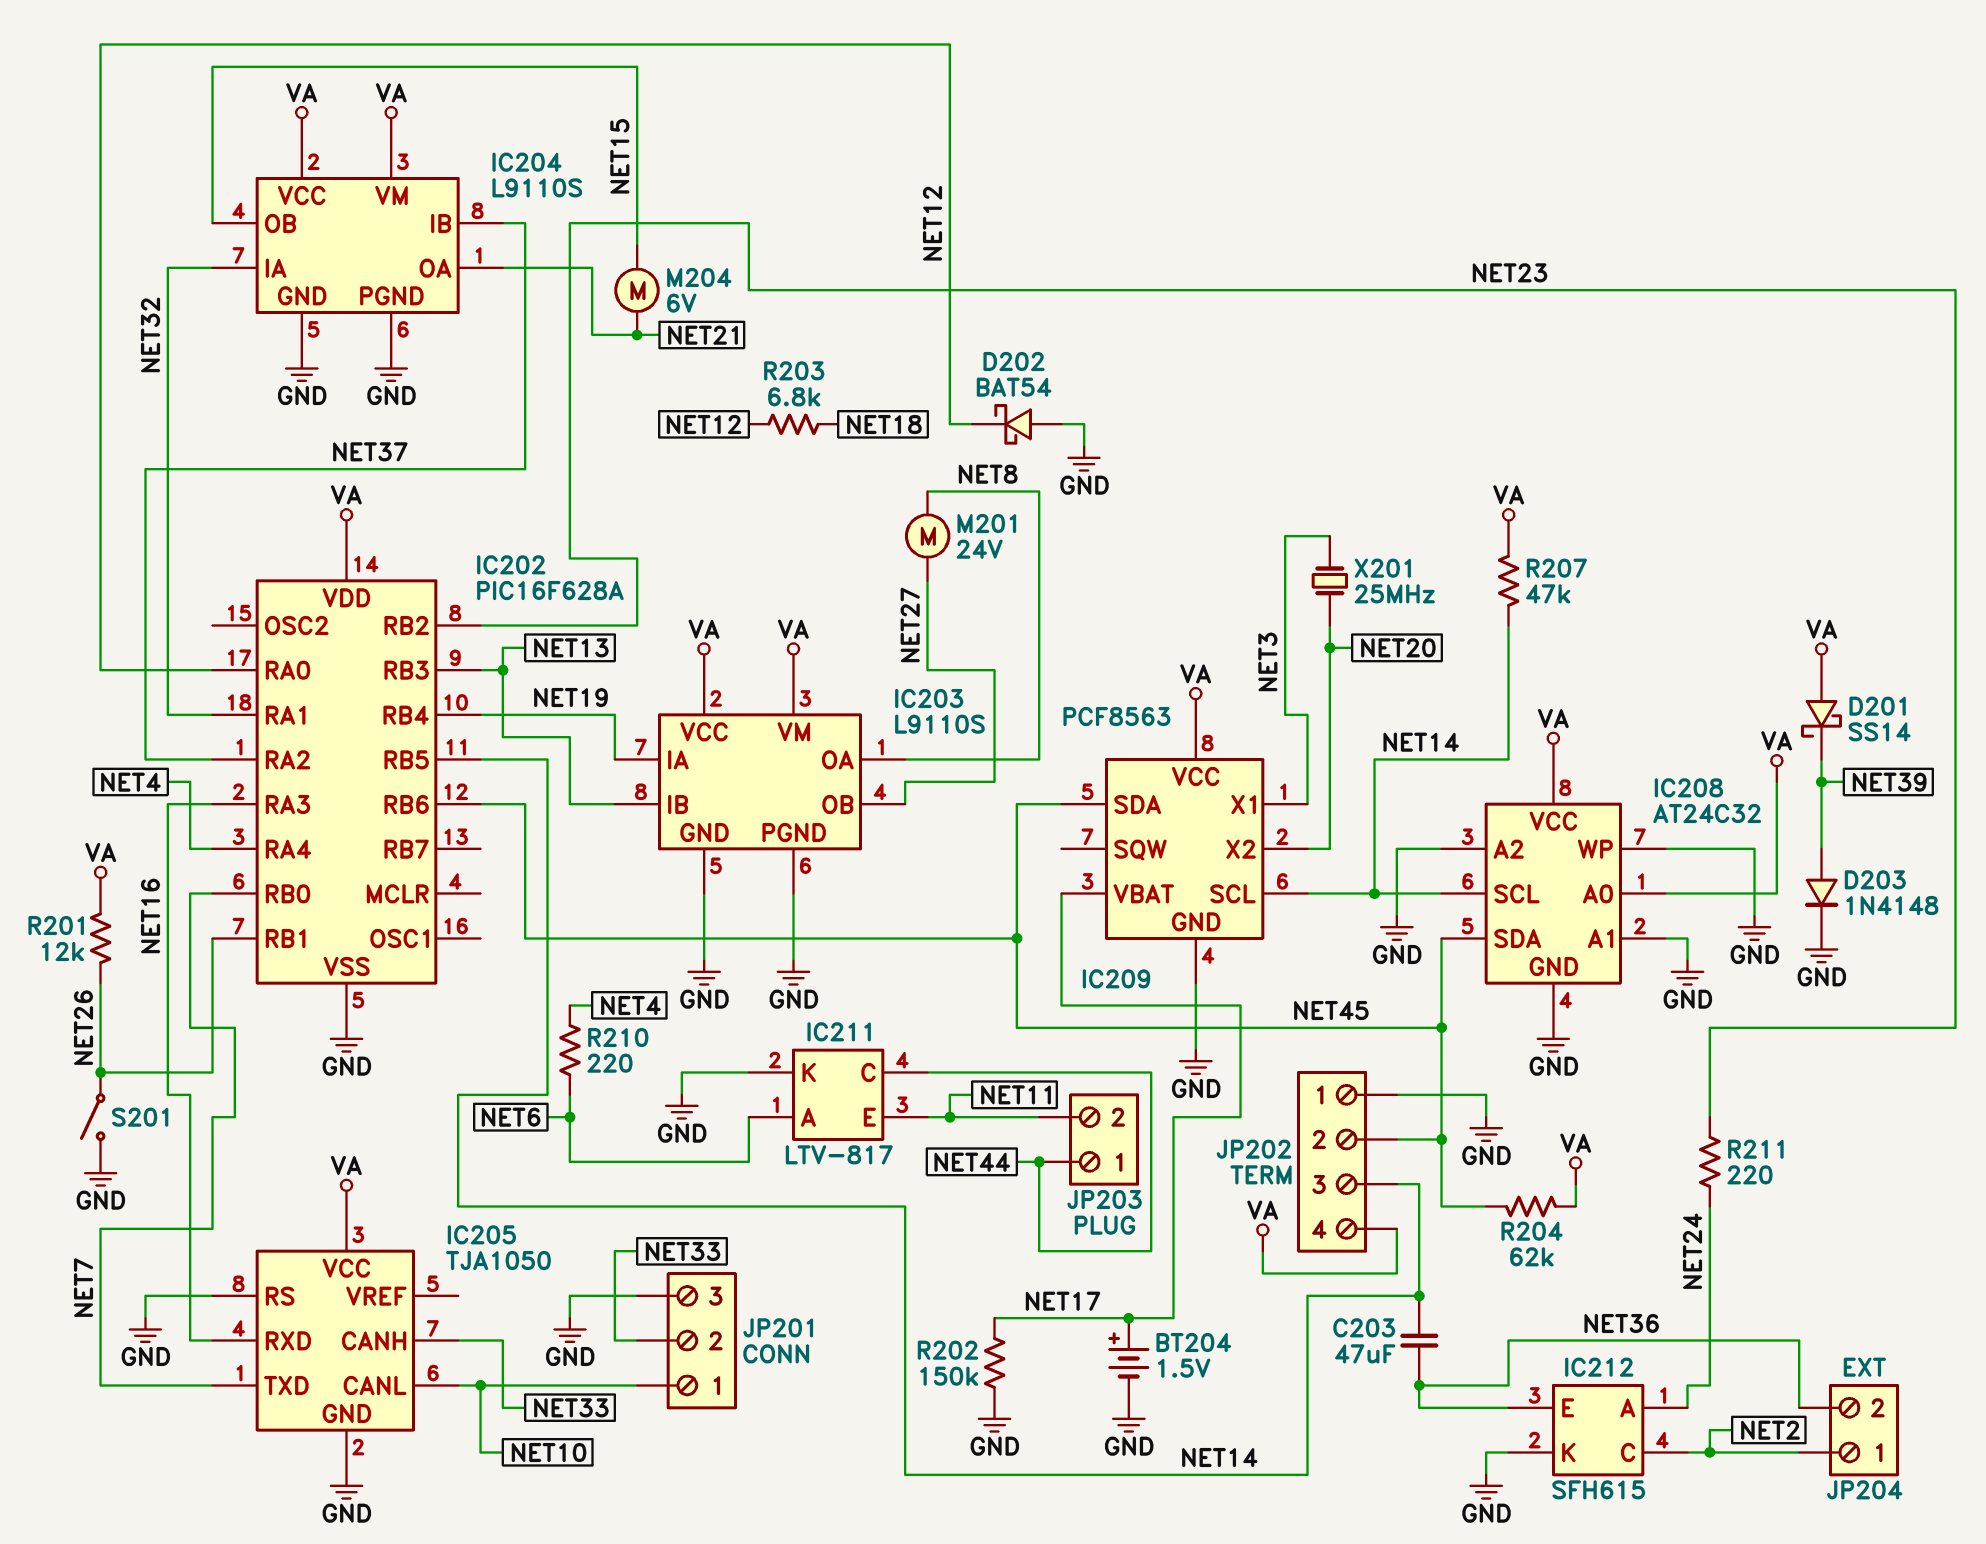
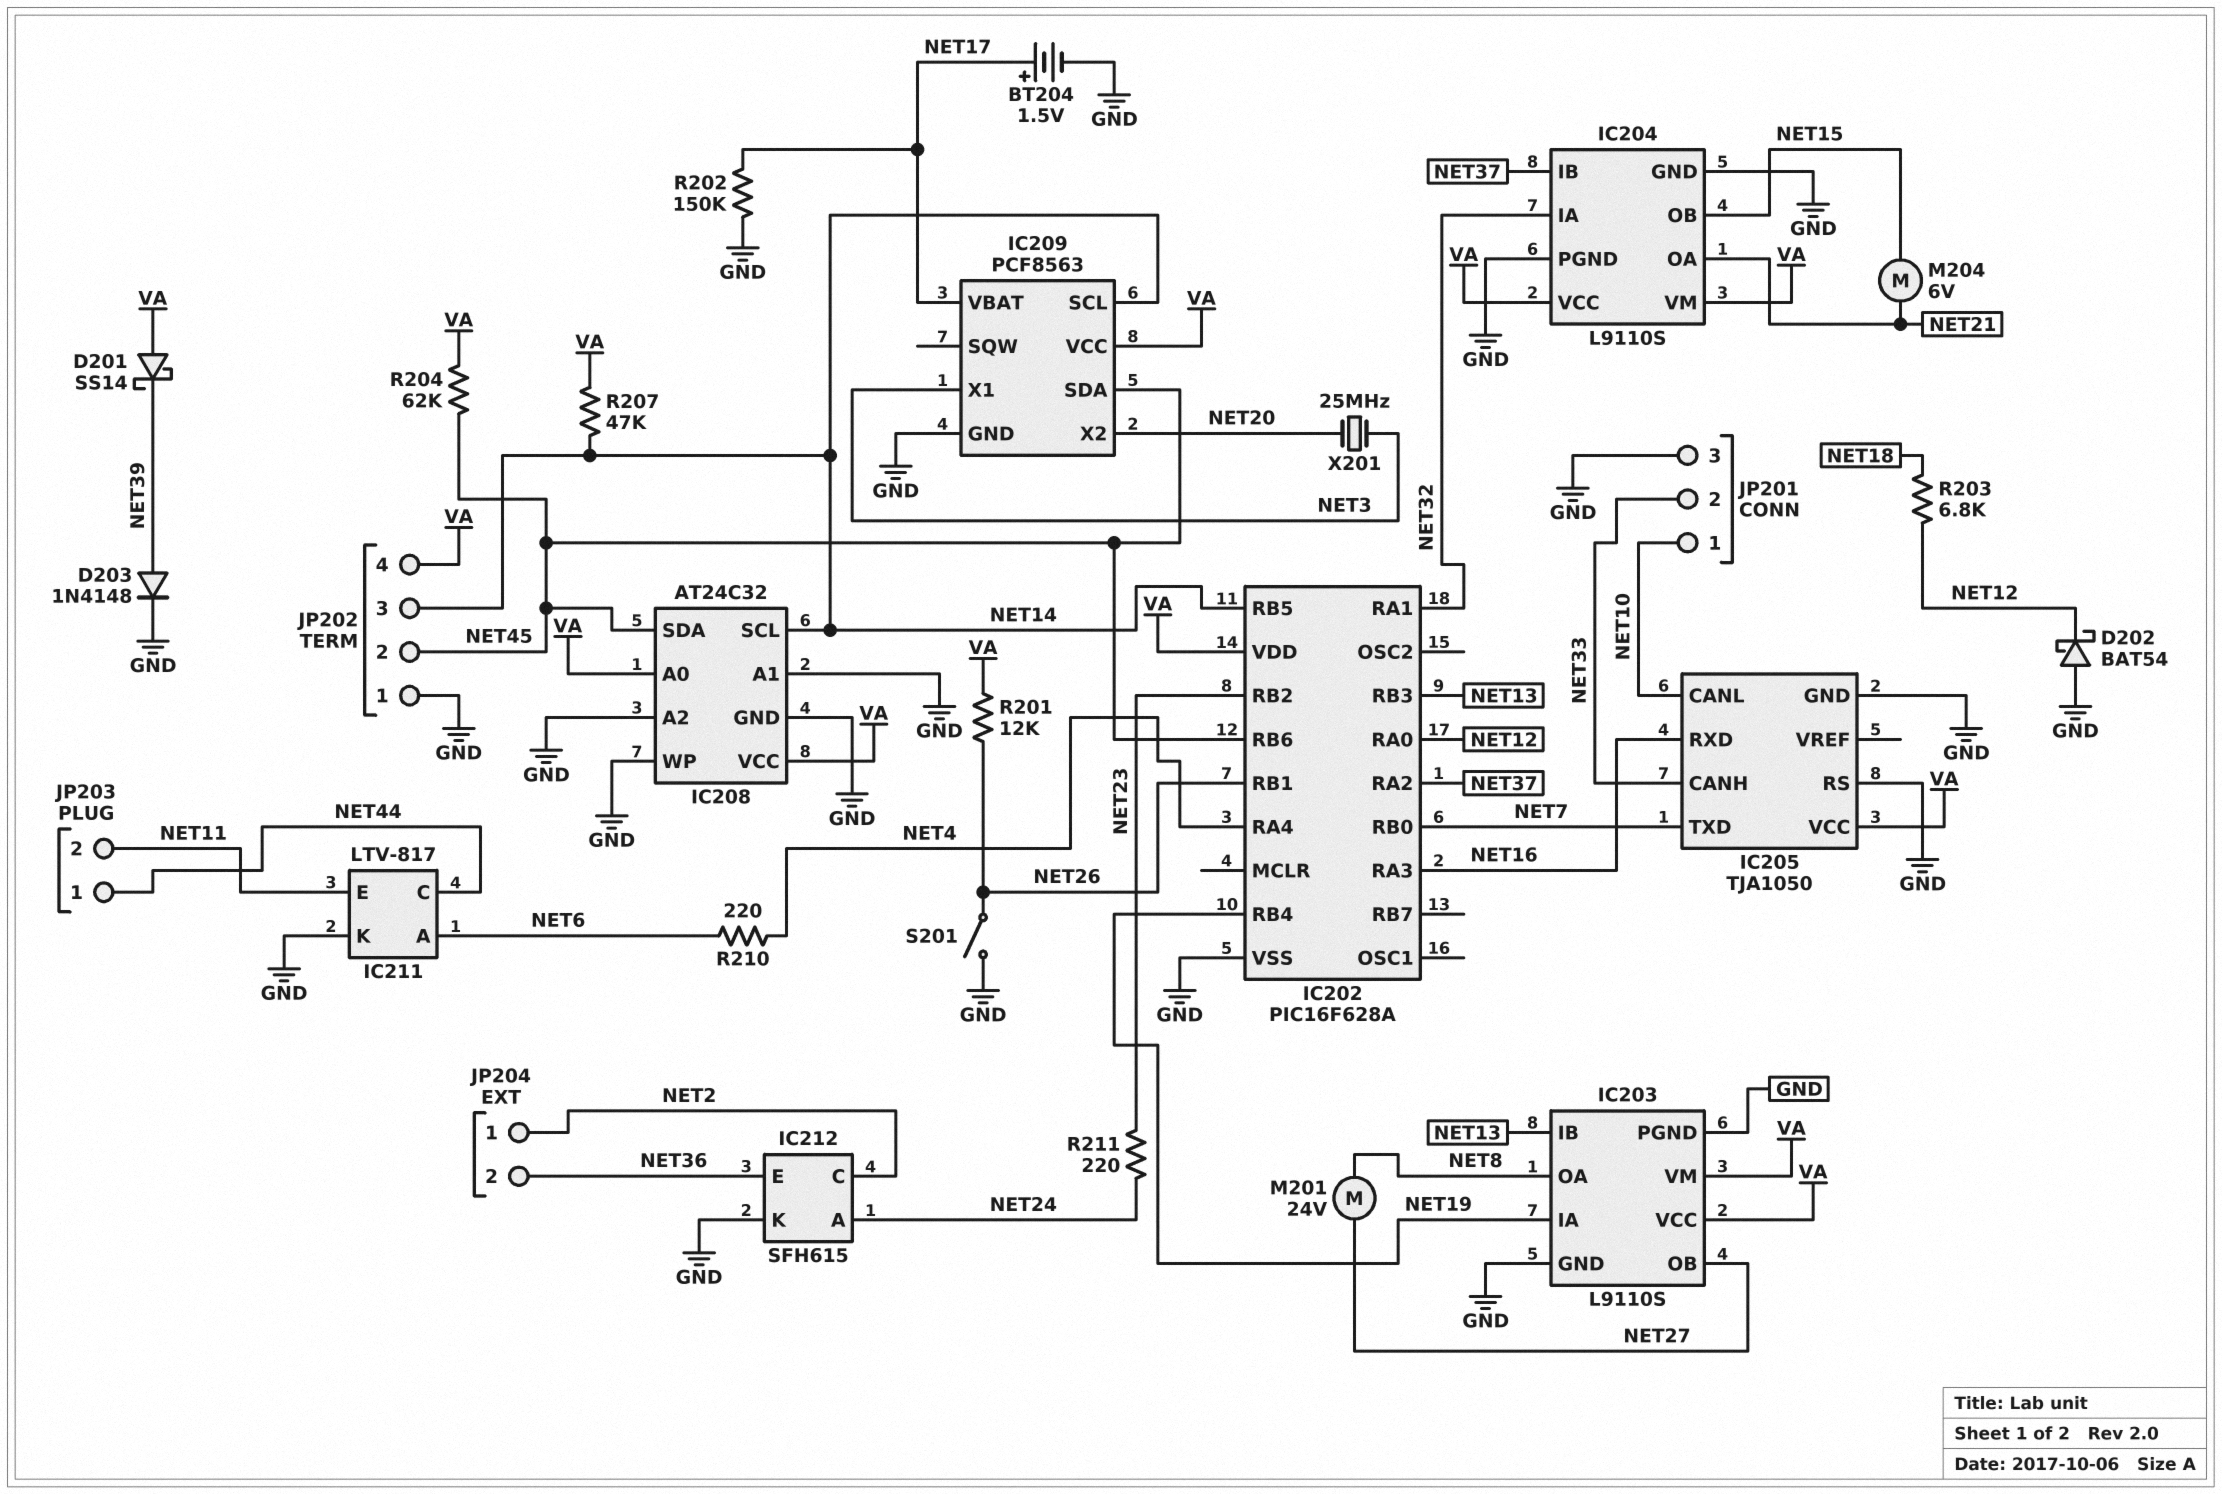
C203: 47uF (NET14, NET36) -> none

